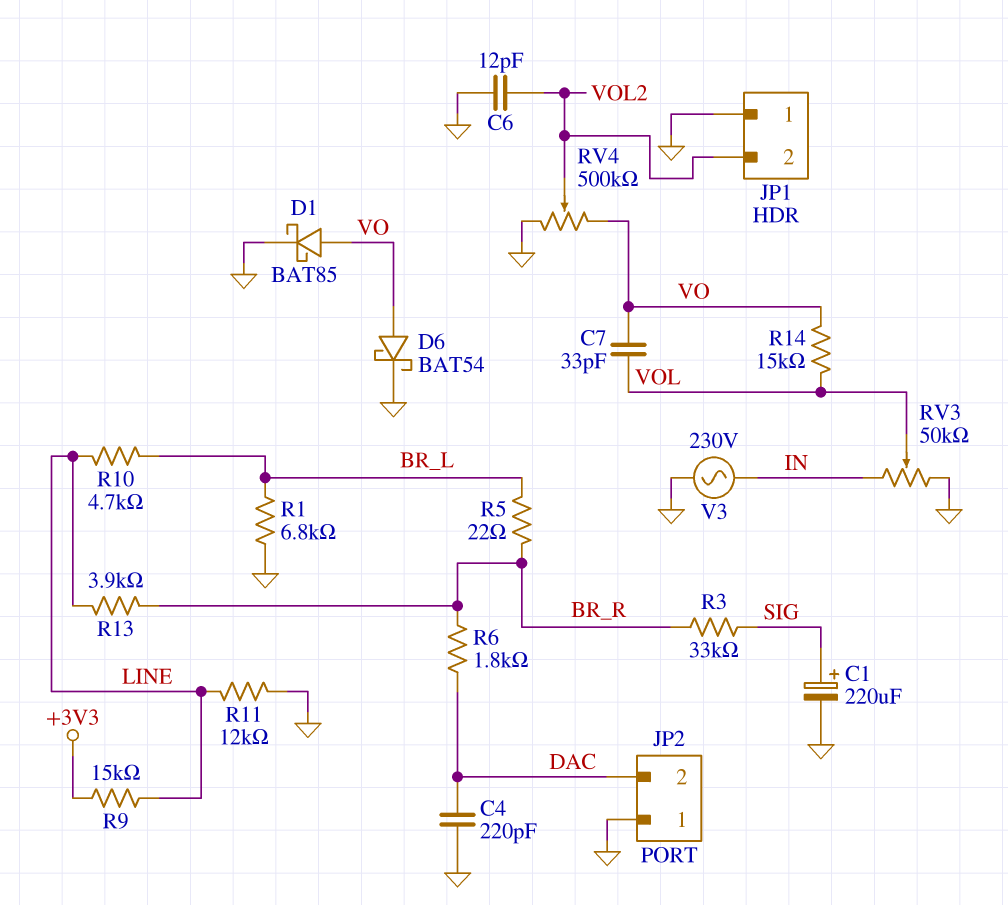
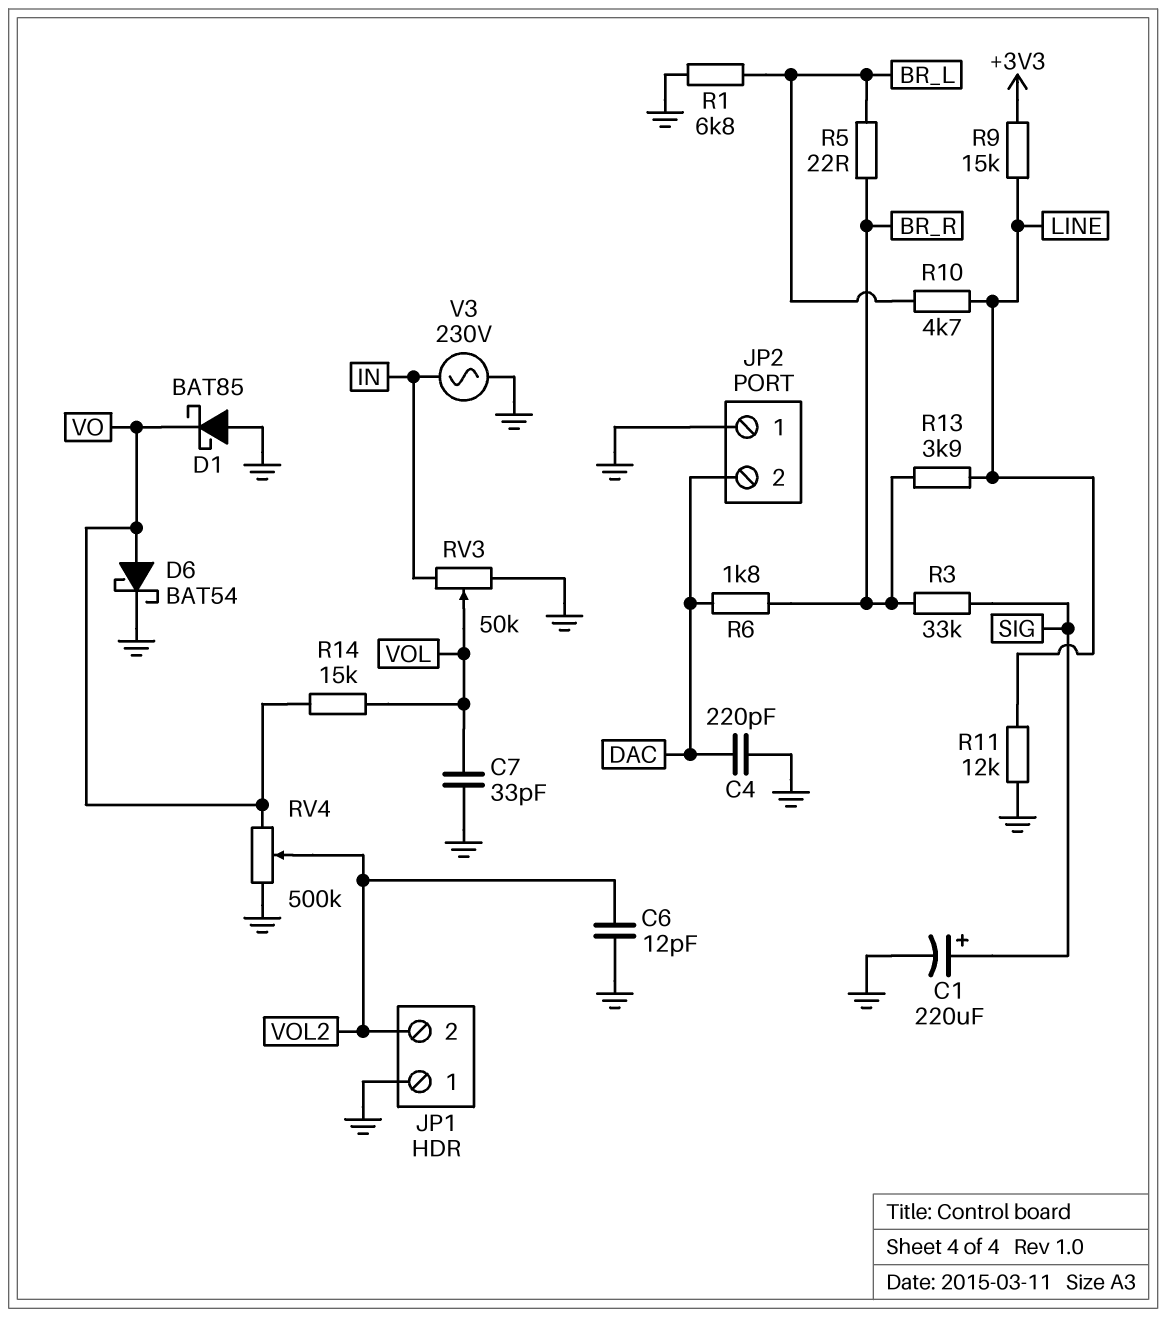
C7: 33pF (VO, VOL) -> 33pF (GND, VOL)
D1: schottky BAT85 (A VO, K GND) -> schottky BAT85 (A GND, K VO)

